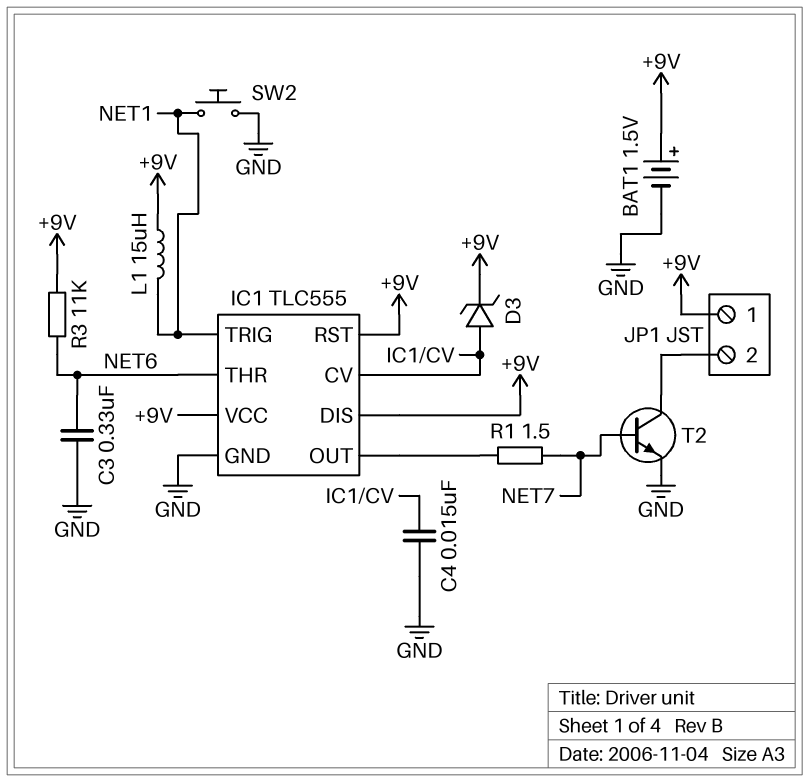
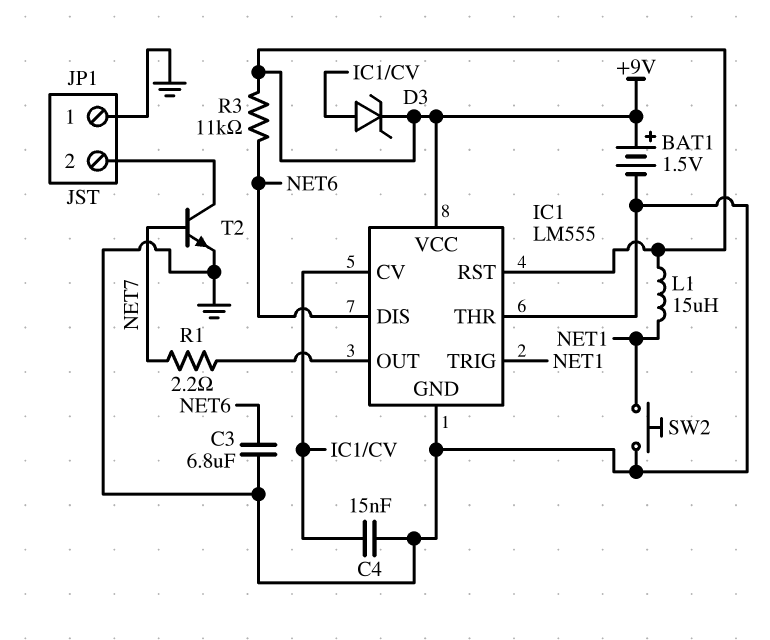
C3: 330nF (GND, NET6) -> 6.8uF (GND, NET6)
IC1: TLC555 -> LM555
IC1 pin DIS: +9V -> NET6
IC1 pin THR: NET6 -> GND
JP1 pin 1: +9V -> GND
R1: 1.5 (IC1/OUT, NET7) -> 2.2 (IC1/OUT, NET7)

